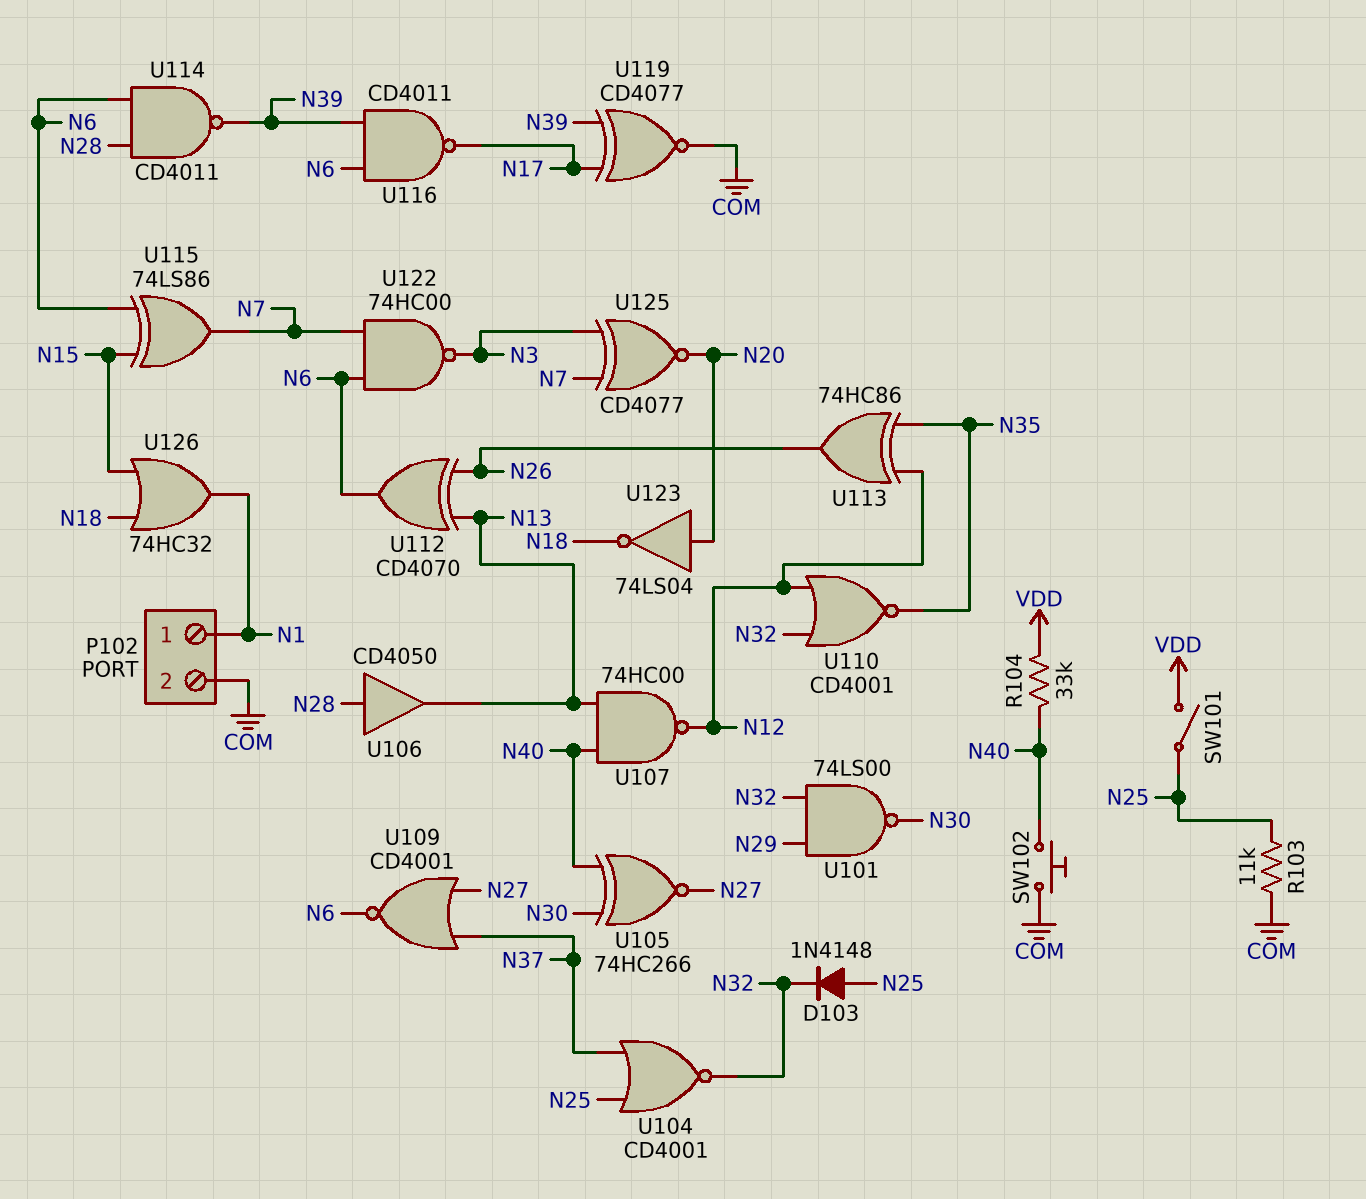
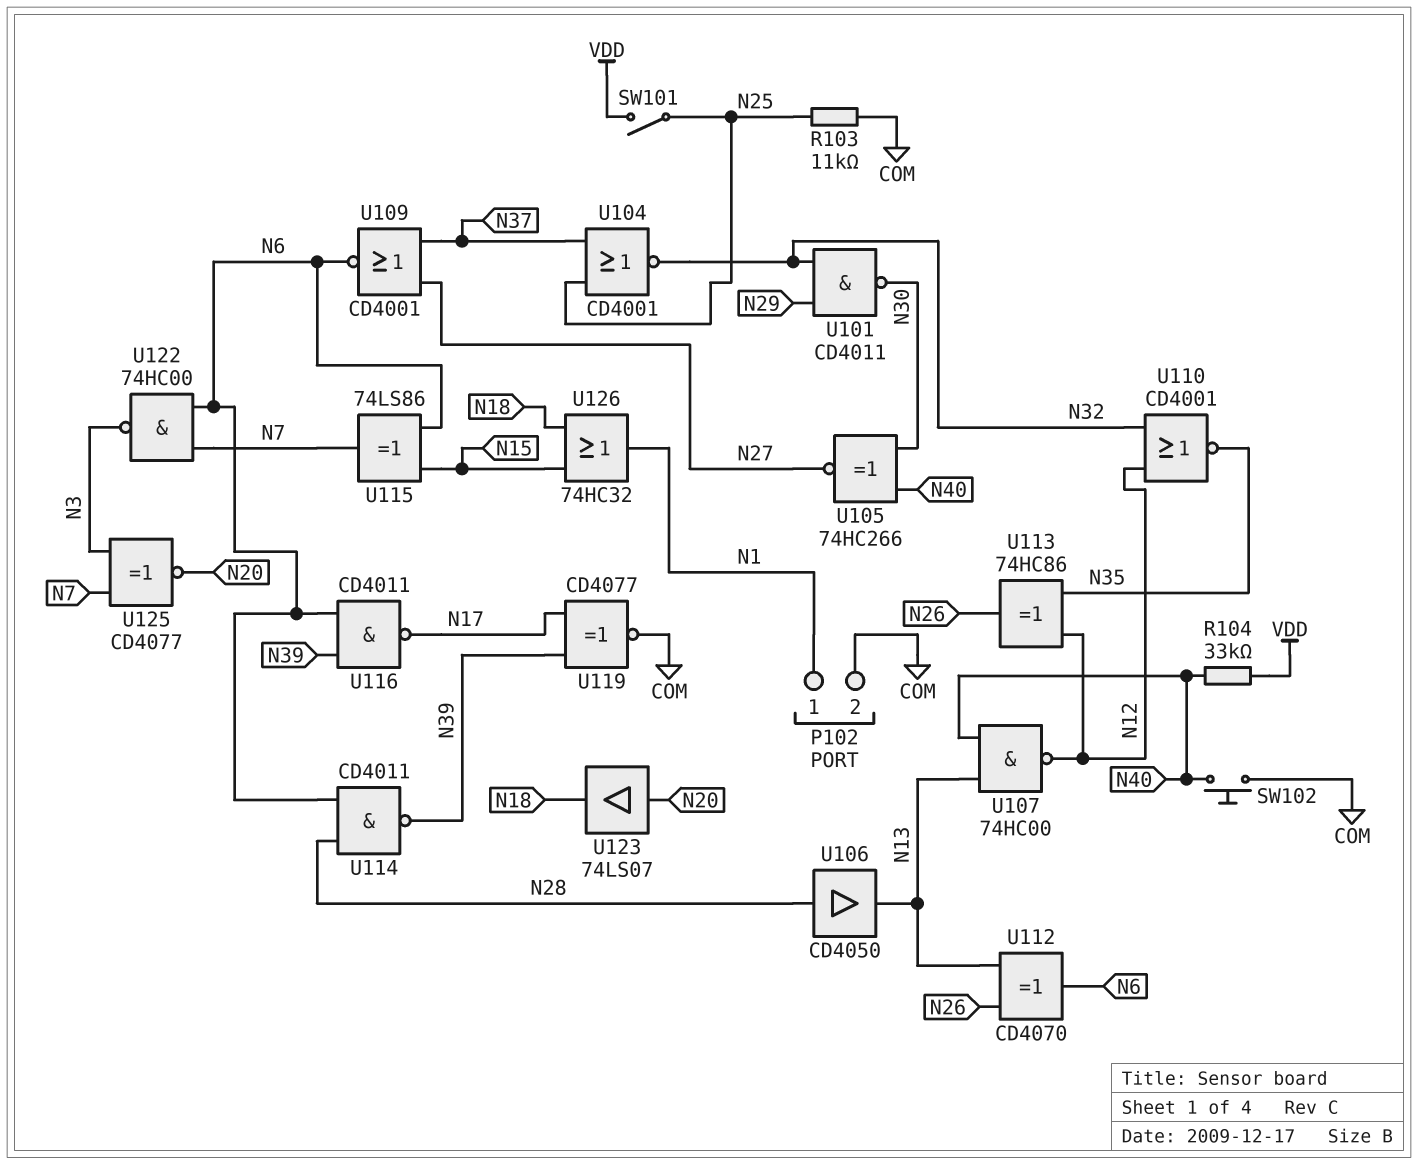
D103: diode 1N4148 (A N25, K N32) -> none
U101: NAND 74LS00 (in N29, in N32, out N30) -> NAND CD4011 (in N29, in N32, out N30)
U123: NOT 74LS04 (in N20, out N18) -> buffer 74LS07 (in N20, out N18)

